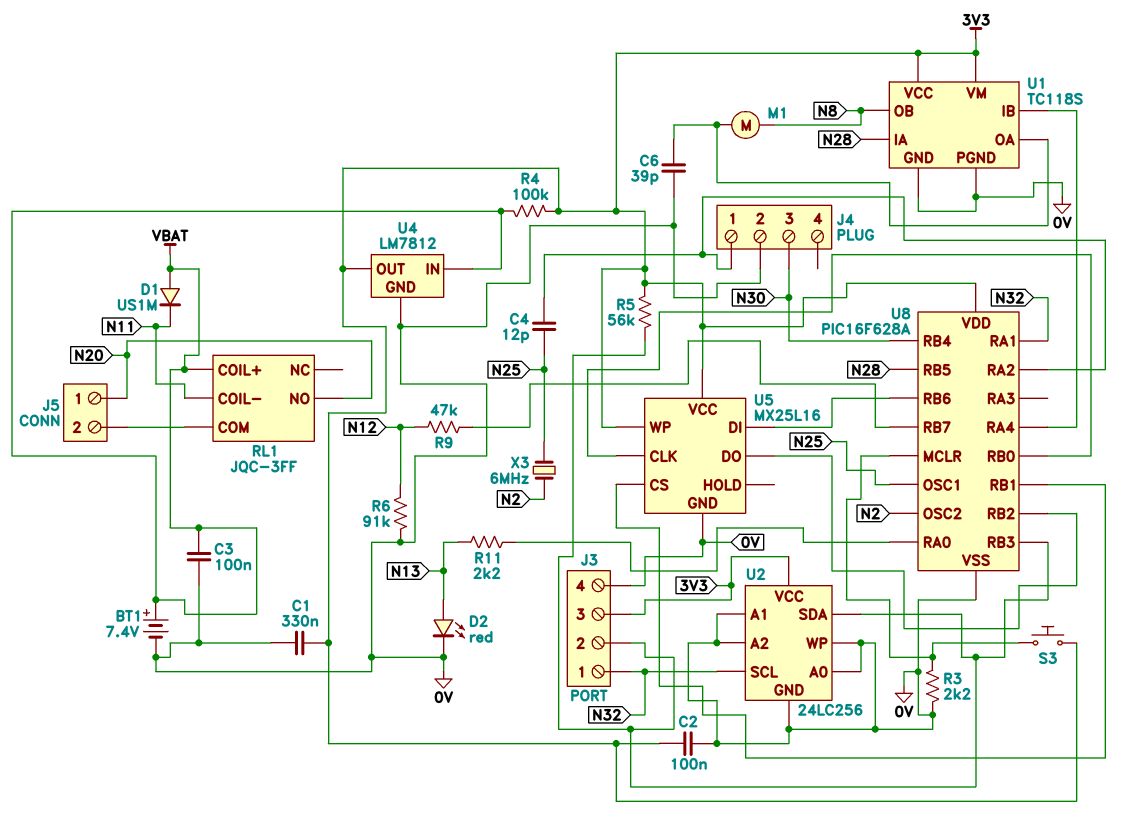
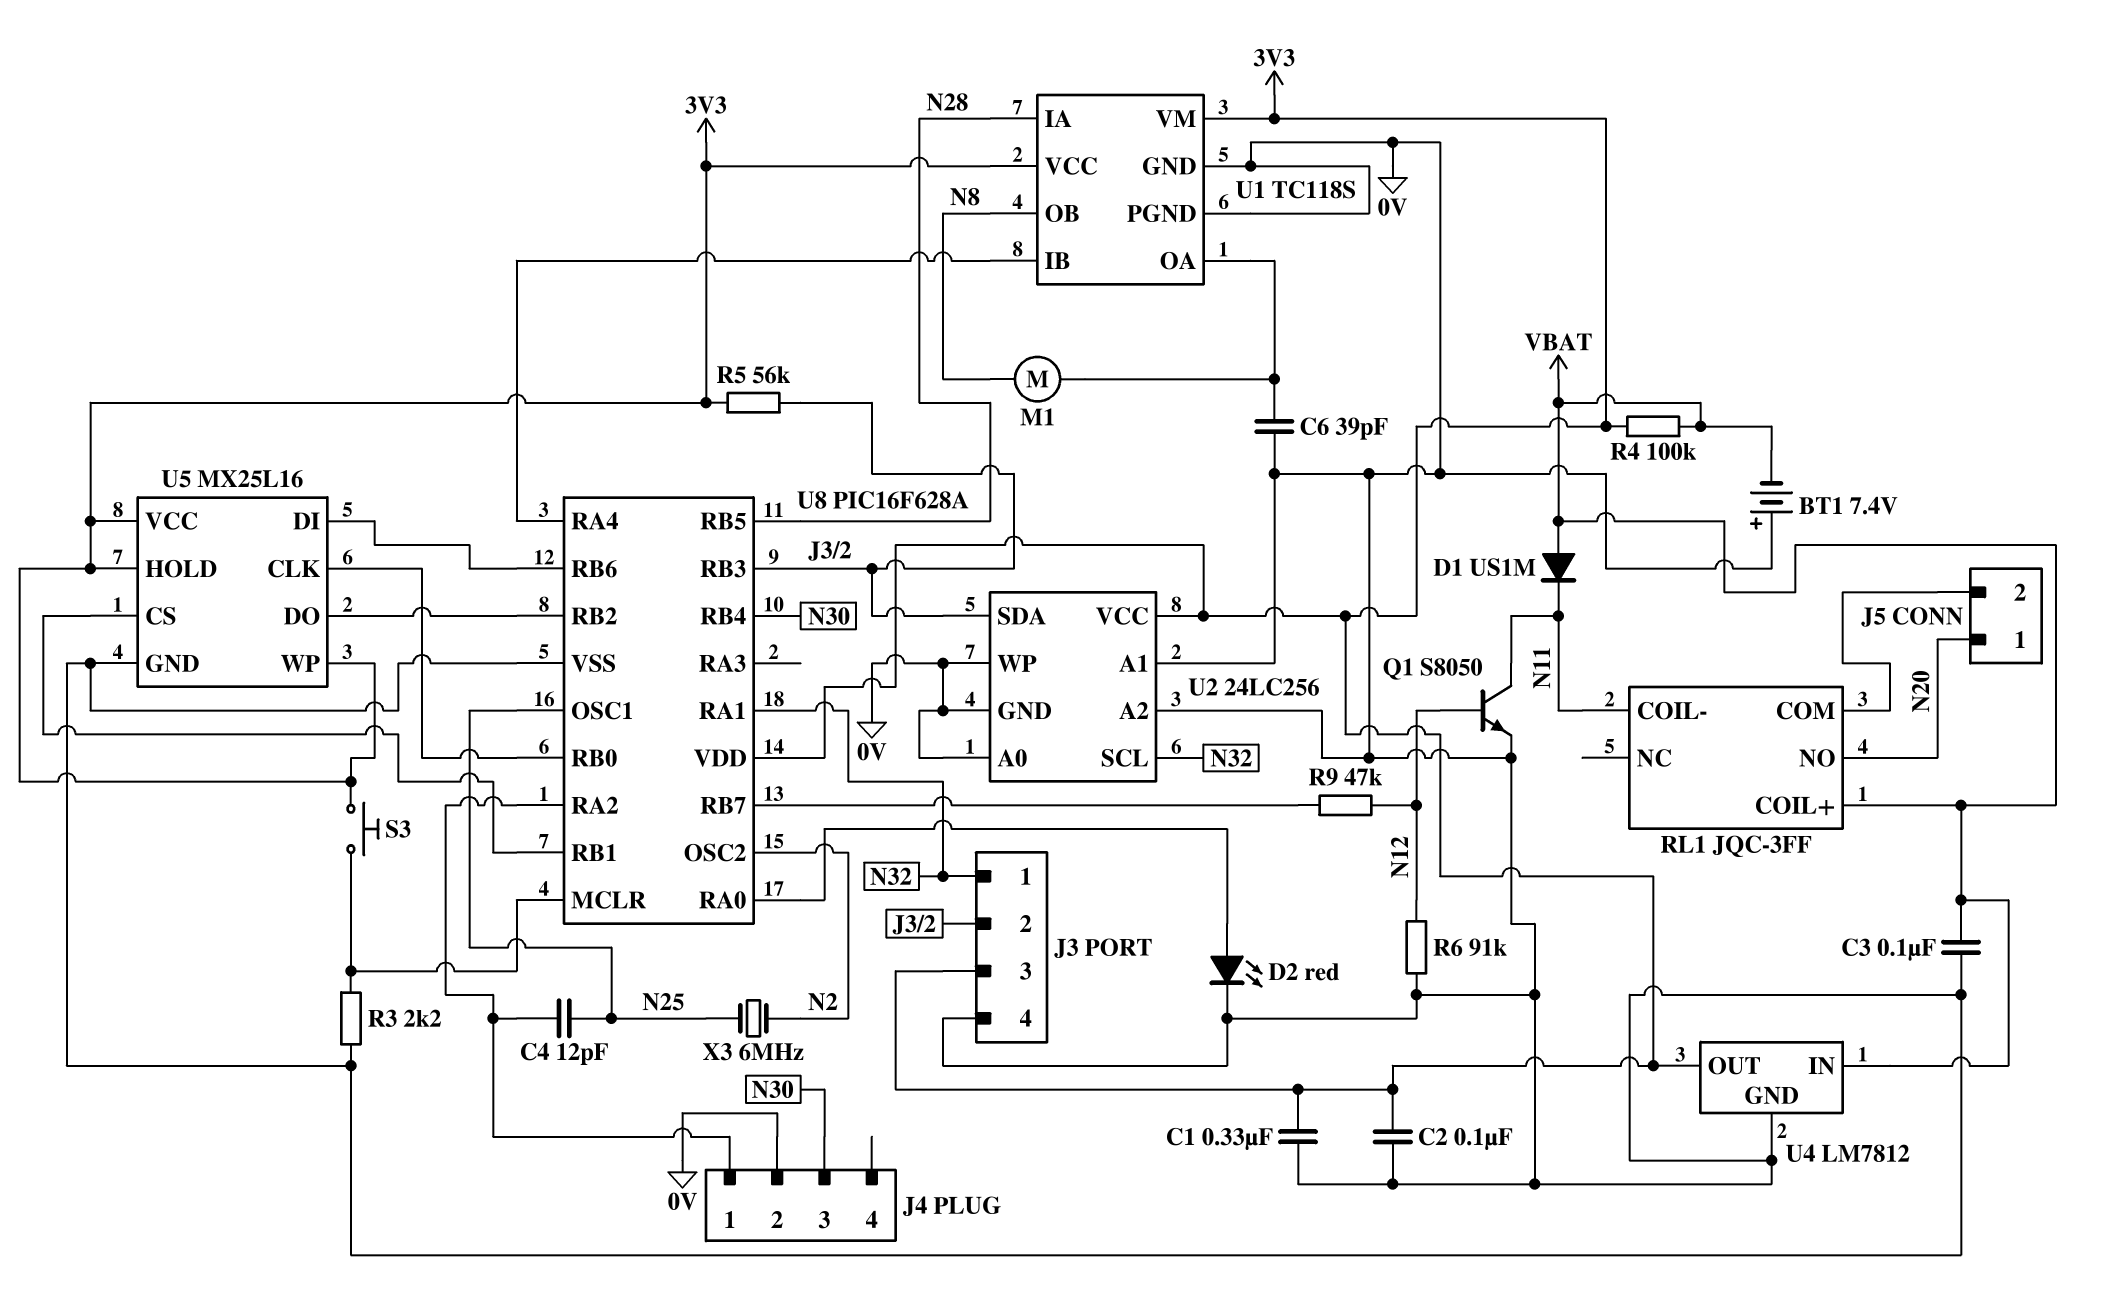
BT1: 7.4V (plus VBAT, minus 0V) -> 7.4V (plus 0V, minus VBAT)
D2: LED red (A N13, K 0V) -> LED red (A U8/RA0, K 0V)
Q1: none -> NPN S8050 (B N12, C N11, E 0V)
R11: 2.2k (N13, U8/RA0) -> none
U5 pin HOLD: none -> 3V3

